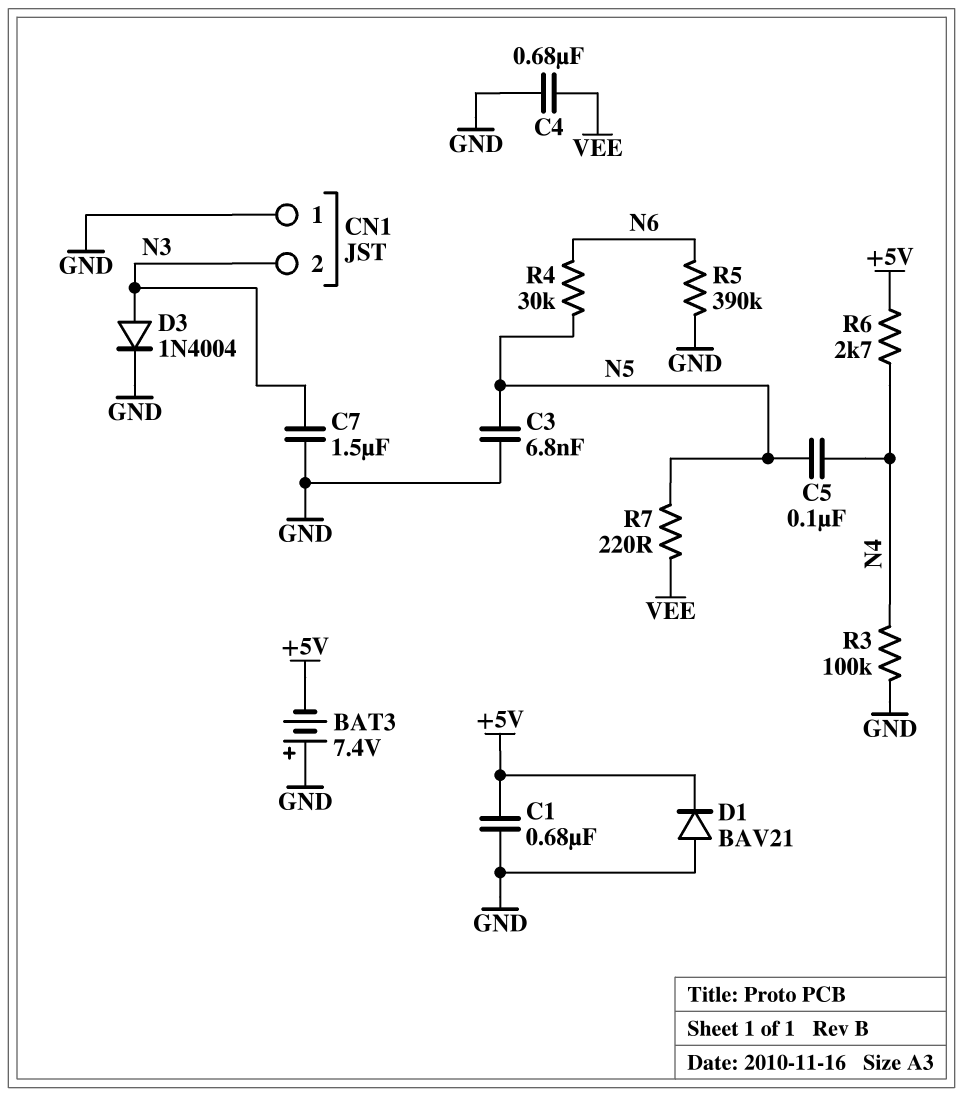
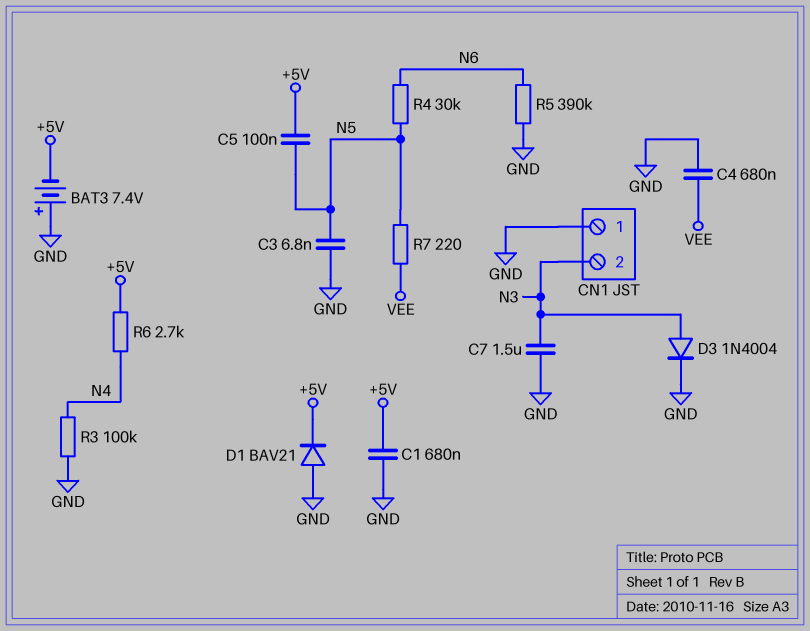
C5: 100nF (N4, N5) -> 100nF (+5V, N5)

